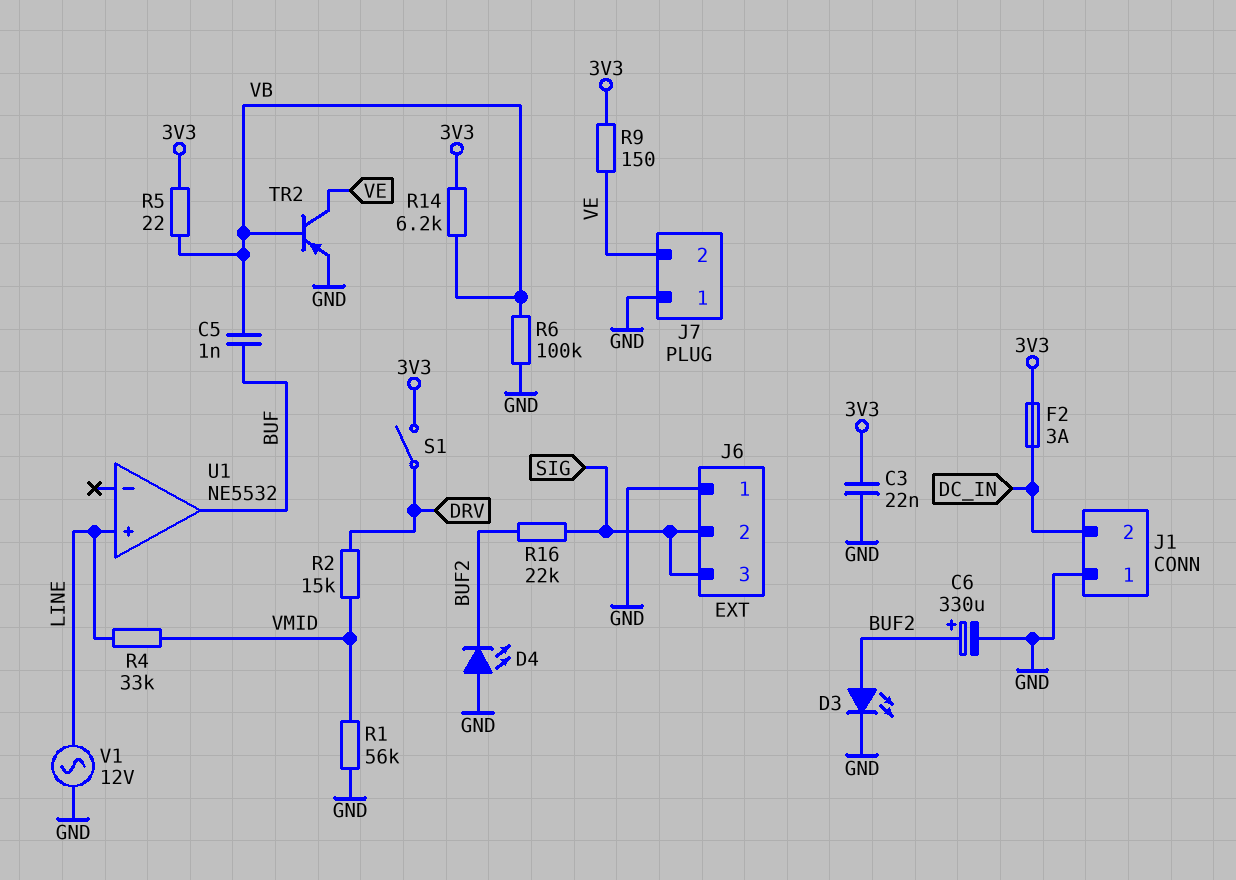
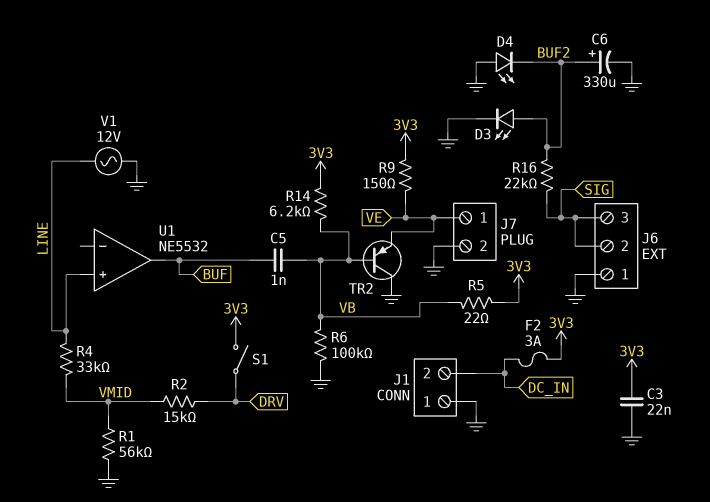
J7 pin 1: GND -> VE
J7 pin 2: VE -> GND
TR2: PNP (B VB, C VE, E GND) -> PNP (B VB, C GND, E VE)

